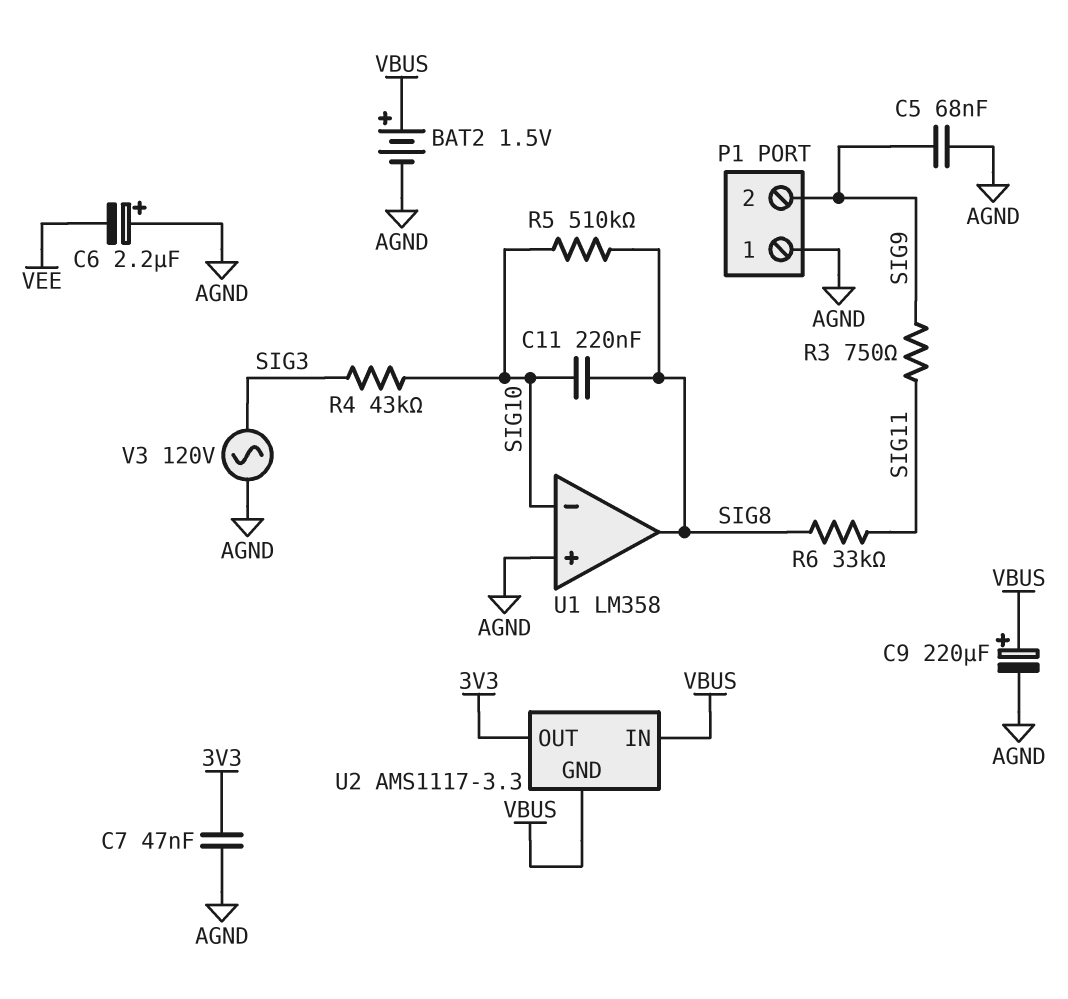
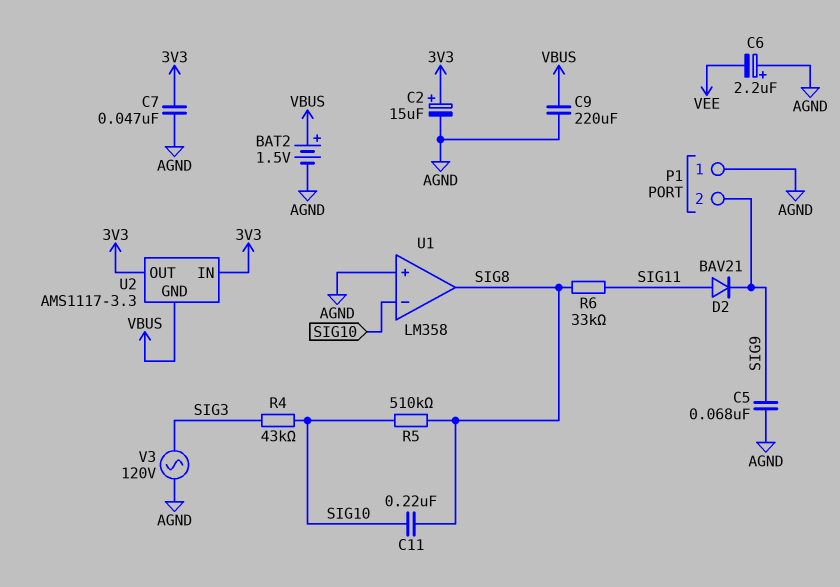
C2: none -> 15uF (plus 3V3, minus AGND)
C9: 220uF (plus VBUS, minus AGND) -> 220uF (AGND, VBUS)
D2: none -> diode BAV21 (A SIG11, K SIG9)
R3: 750 (SIG9, SIG11) -> none
U2 pin IN: VBUS -> 3V3

